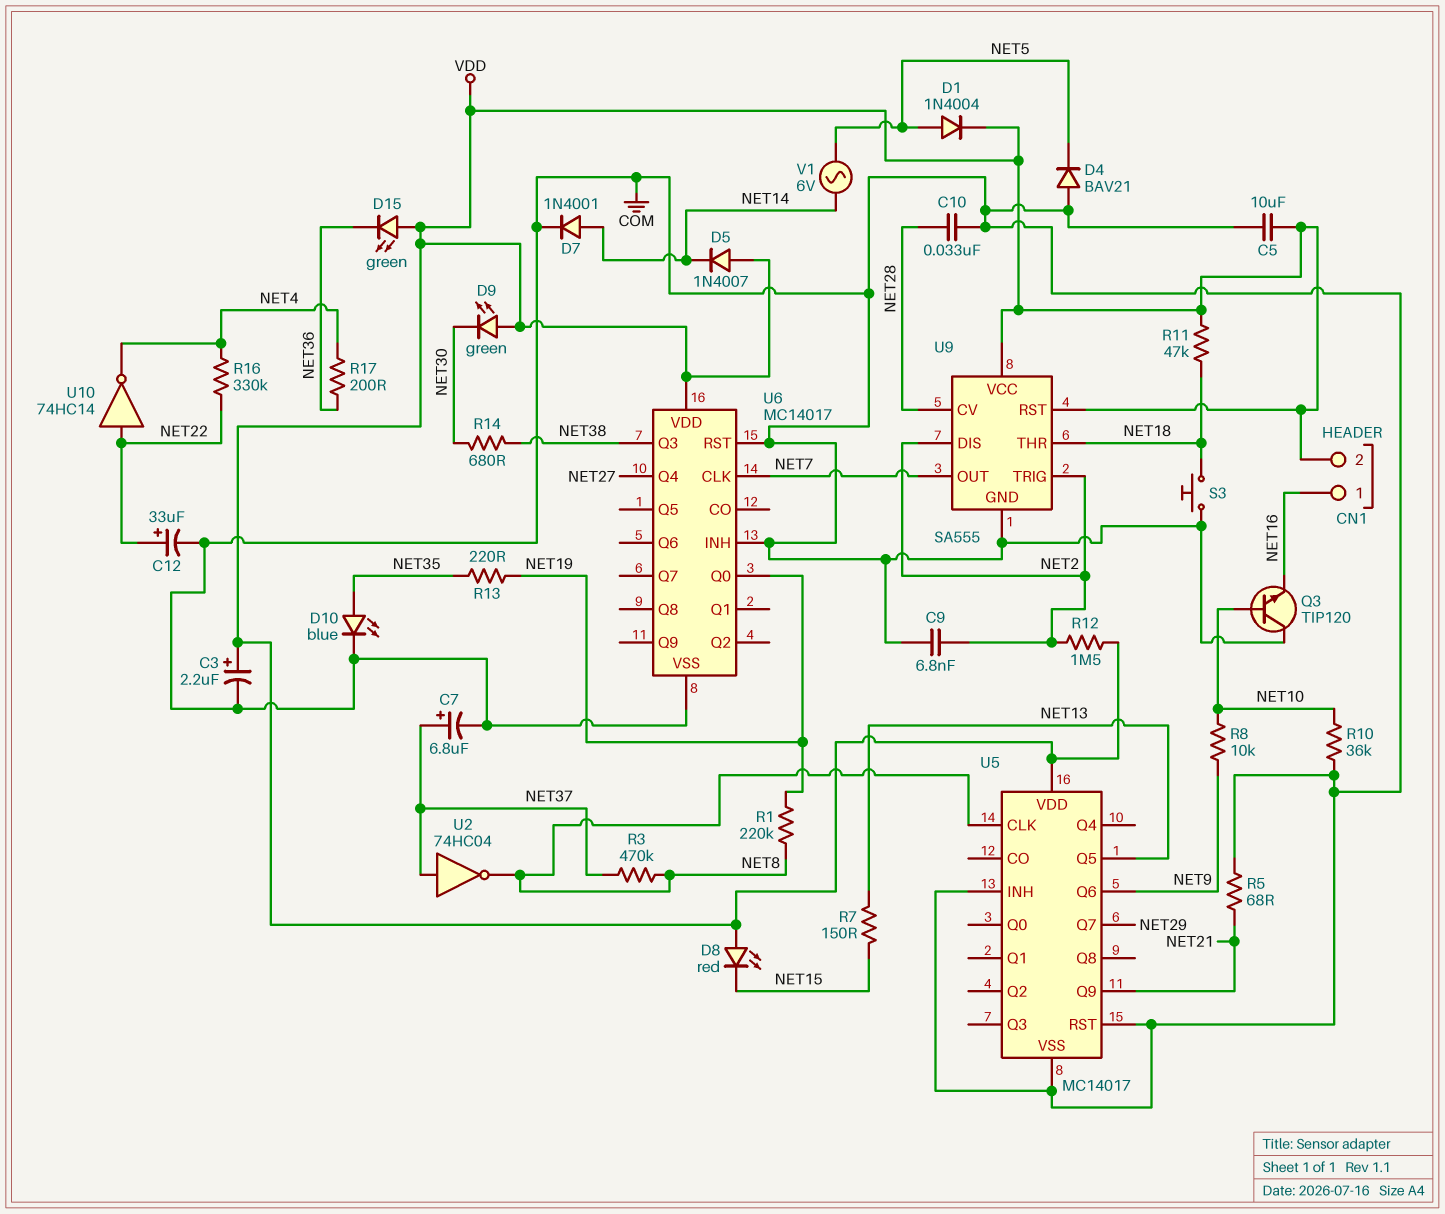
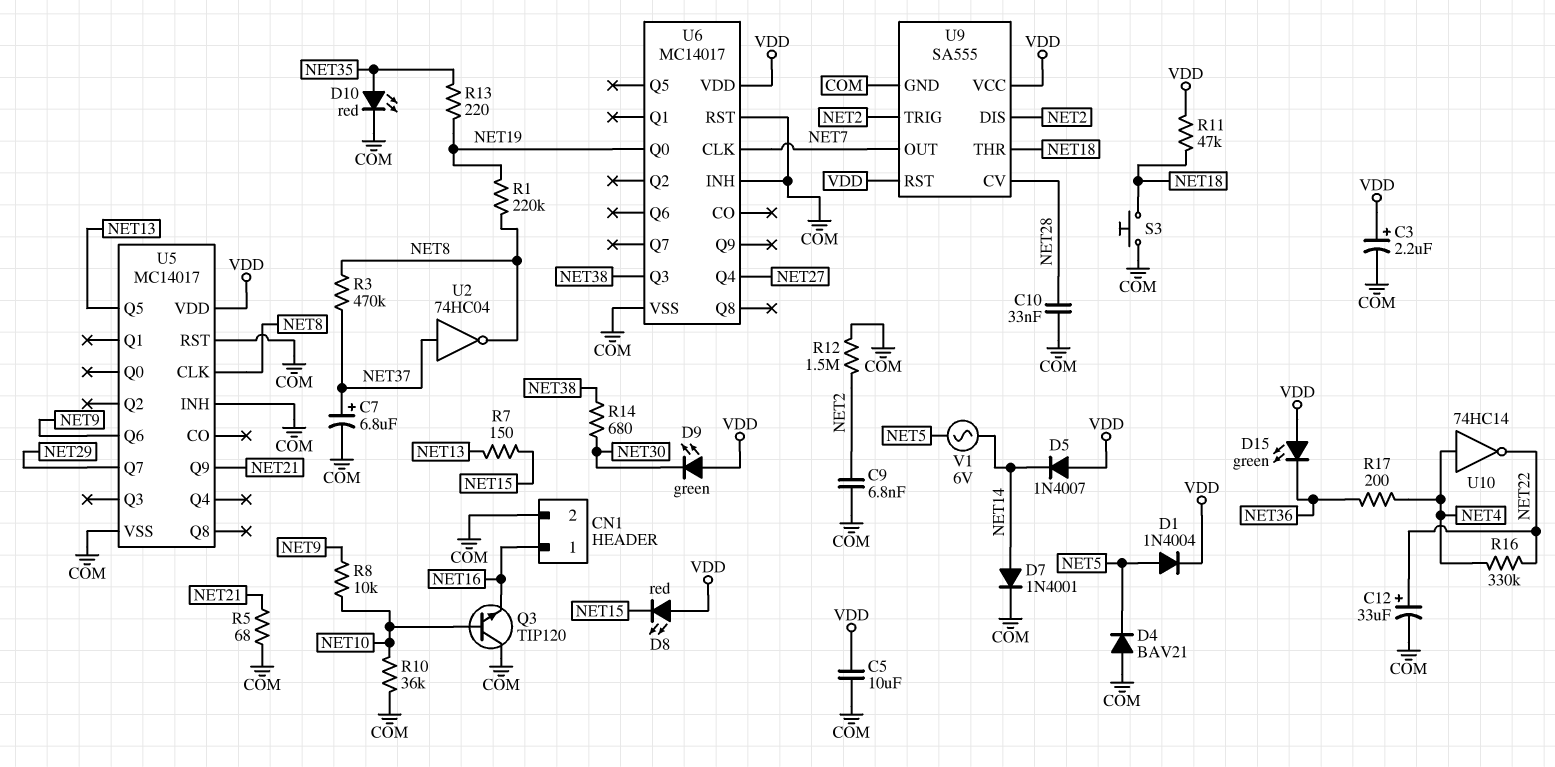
CN1 pin 2: VDD -> COM
D10: LED blue (A NET35, K COM) -> LED red (A NET35, K COM)
R12: 1.5M (NET2, VDD) -> 1.5M (COM, NET2)
U10: NOT 74HC14 (in NET22, out NET4) -> NOT 74HC14 (in NET4, out NET22)

